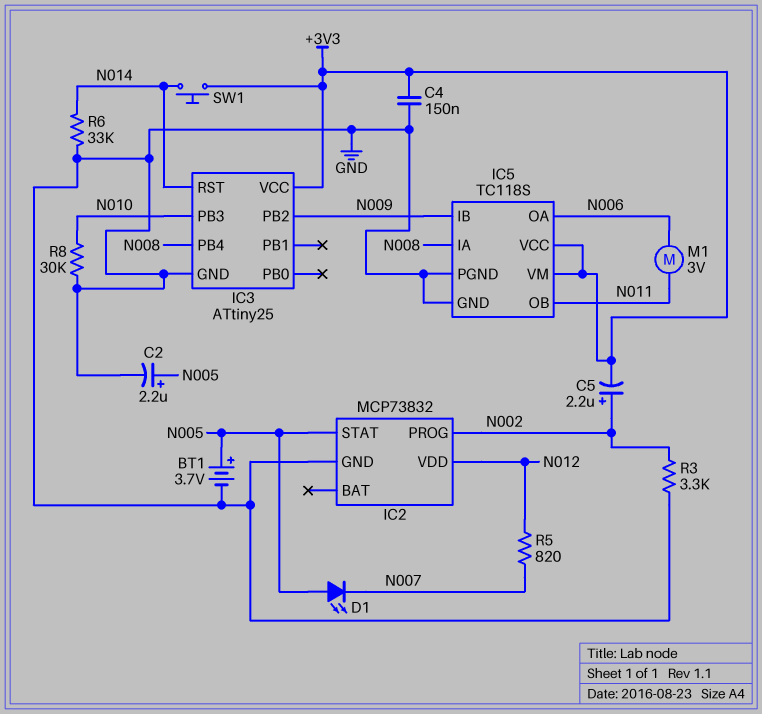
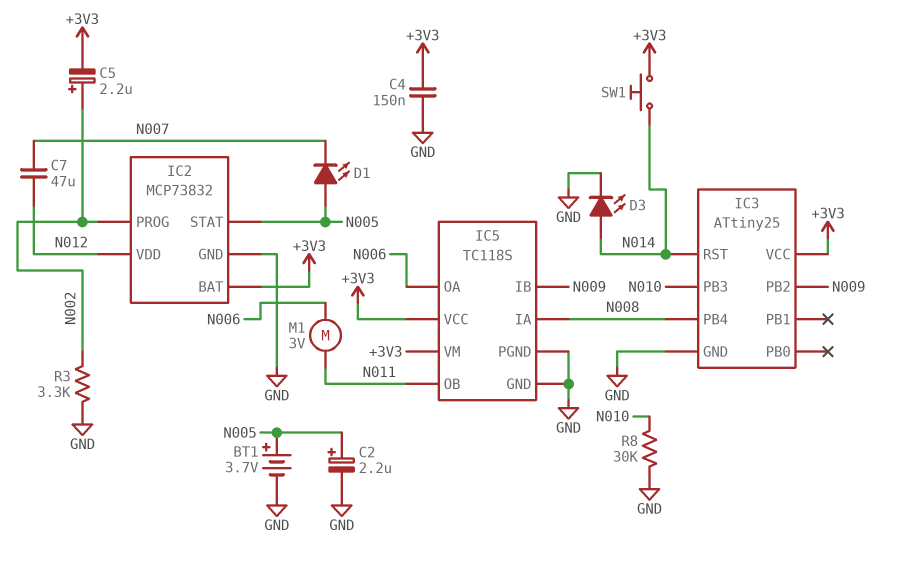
C7: none -> 47uF (N007, N012)
D3: none -> LED (A N014, K GND)
IC2 pin BAT: none -> +3V3
R5: 820 (N007, N012) -> none
R6: 33k (GND, N014) -> none

